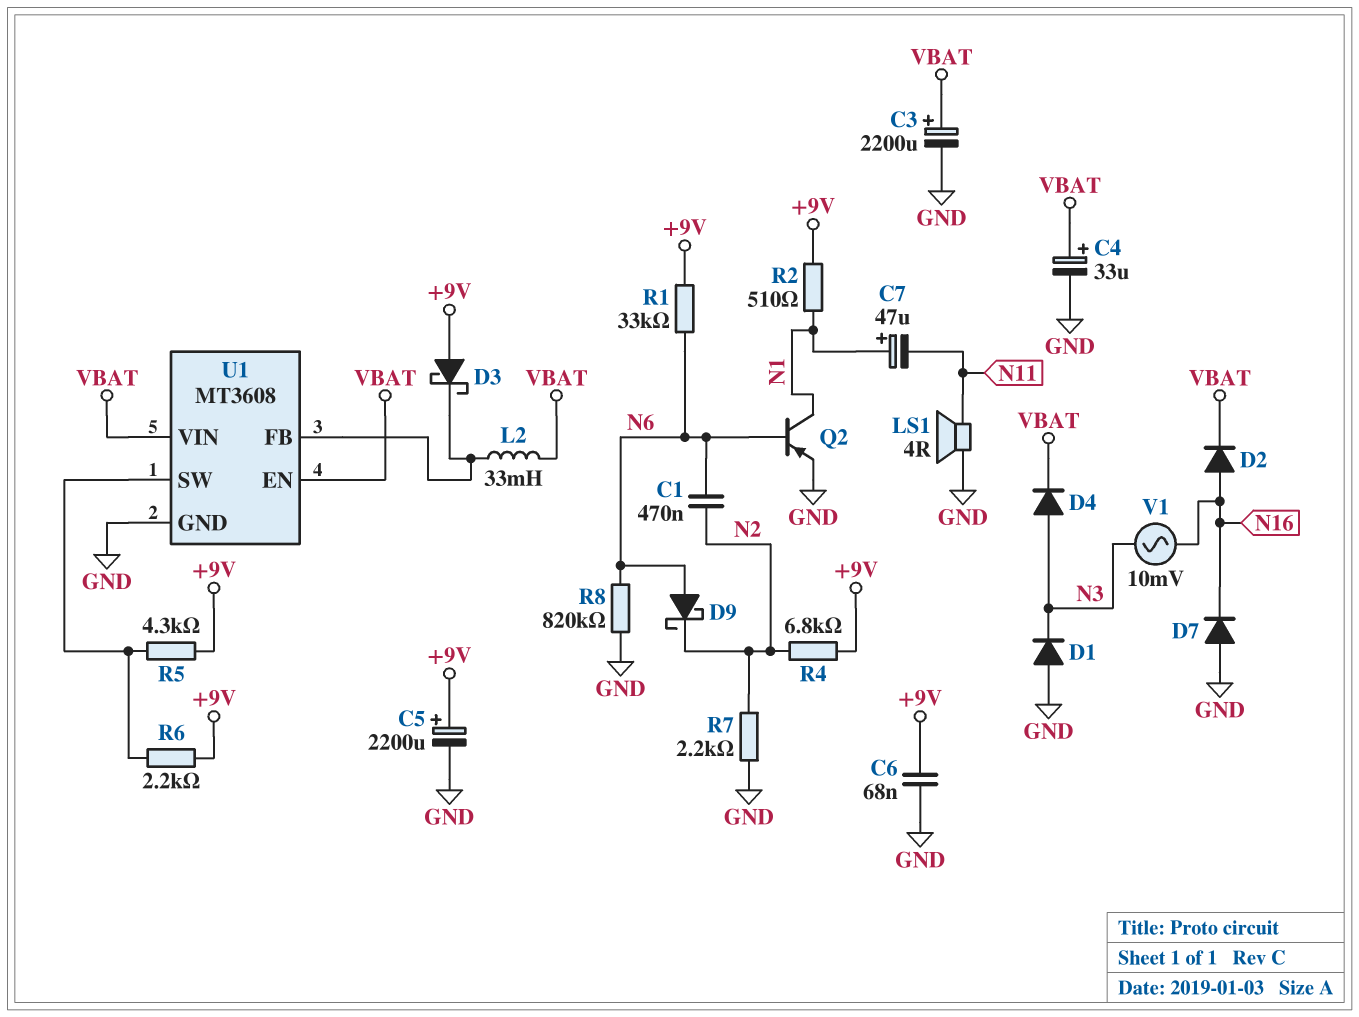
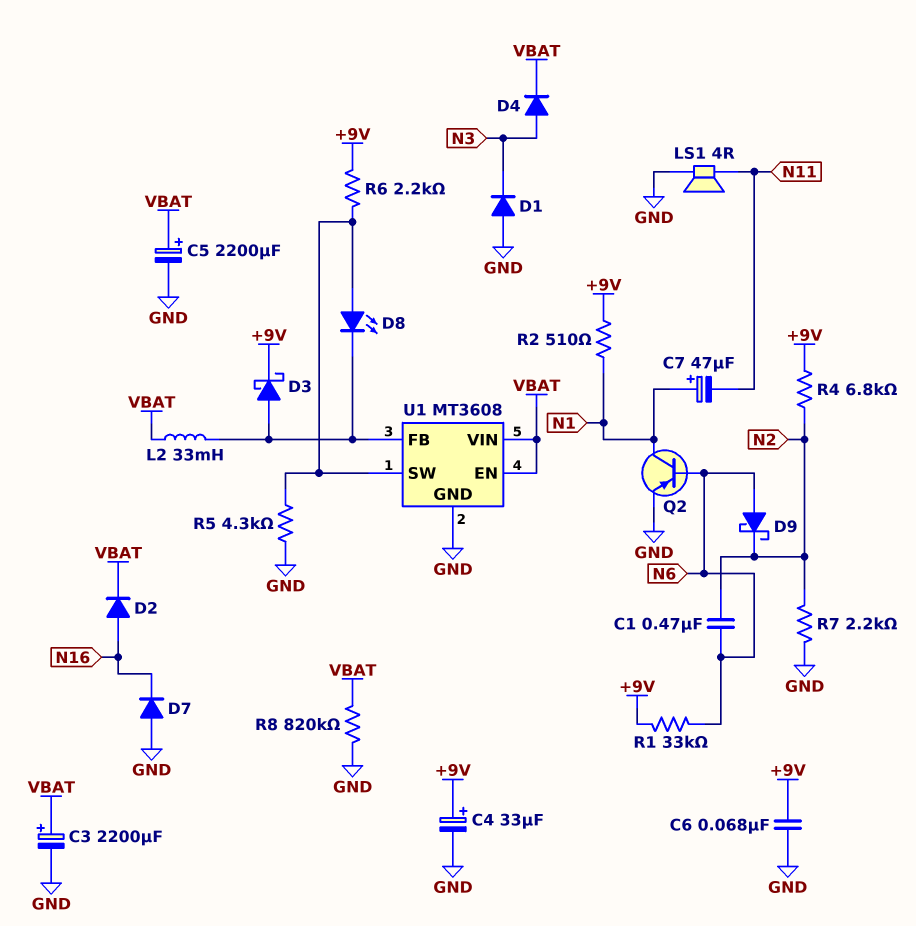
C4: 33uF (plus VBAT, minus GND) -> 33uF (plus +9V, minus GND)
C5: 2200uF (plus +9V, minus GND) -> 2200uF (plus VBAT, minus GND)
D3: schottky (A +9V, K U1/FB) -> schottky (A U1/FB, K +9V)
D8: none -> LED (A U1/SW, K U1/FB)
R5: 4.3k (+9V, U1/SW) -> 4.3k (GND, U1/SW)
R8: 820k (GND, N6) -> 820k (GND, VBAT)
V1: AC 10mV (N3, N16) -> none

